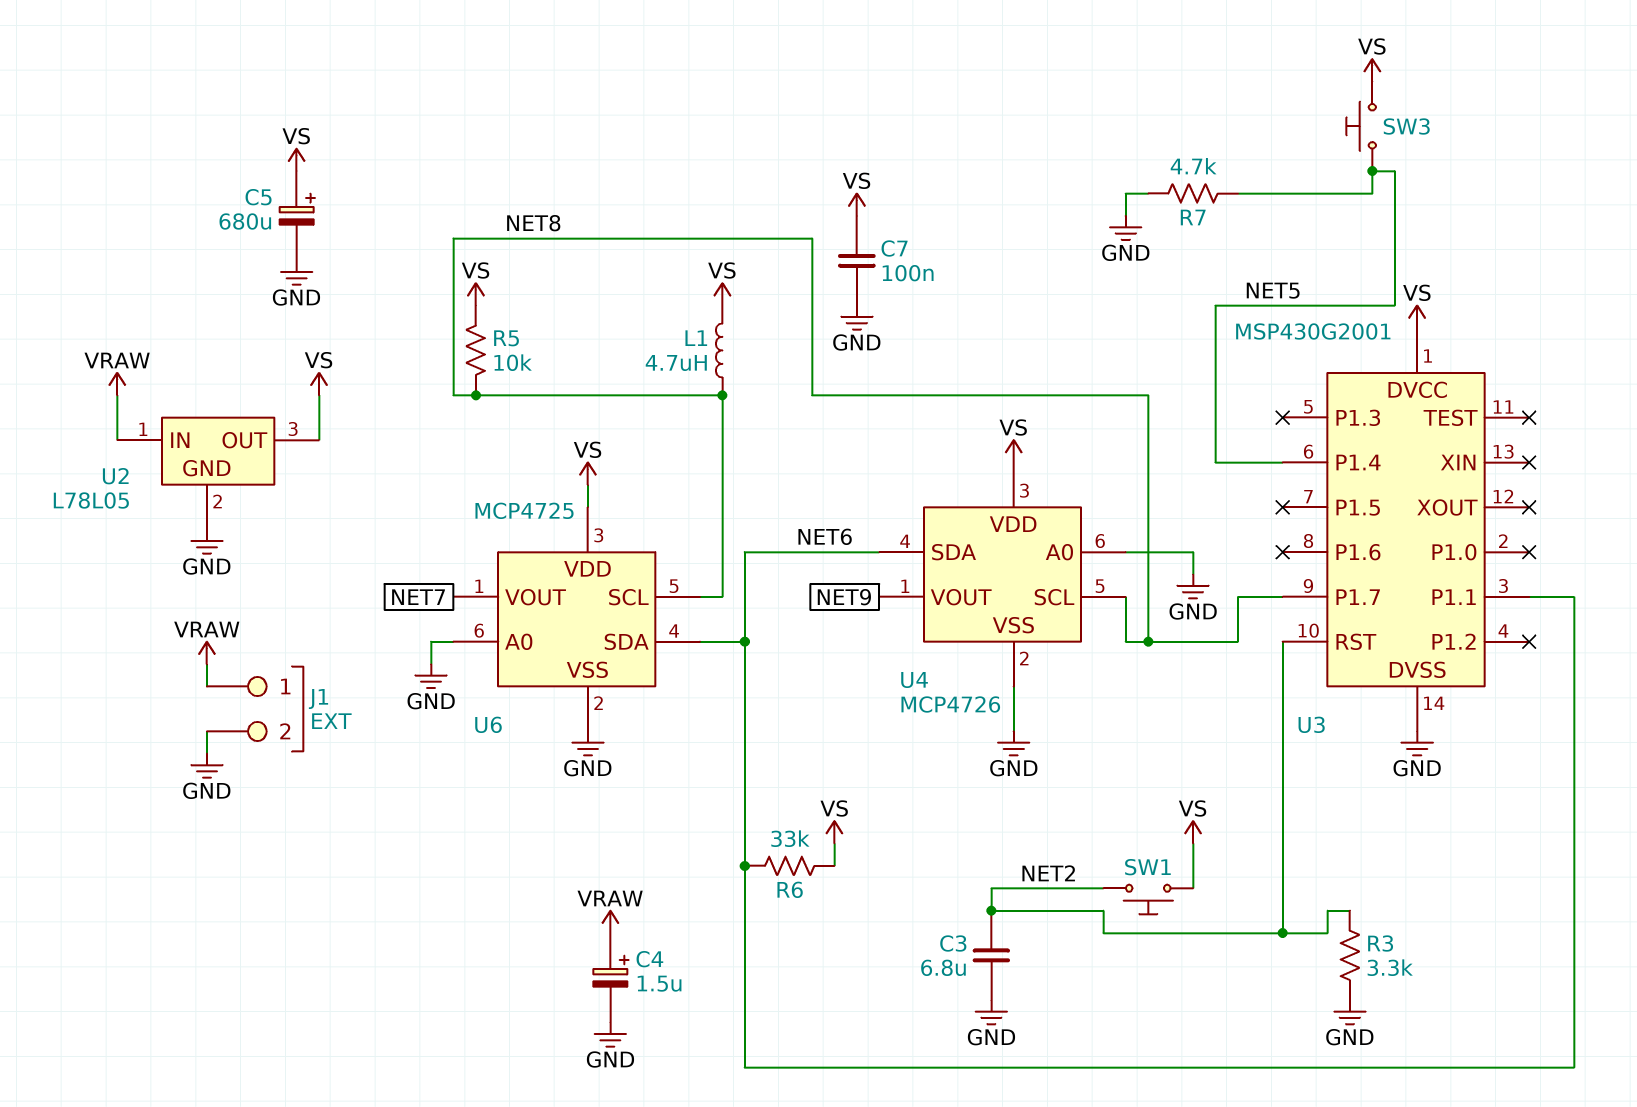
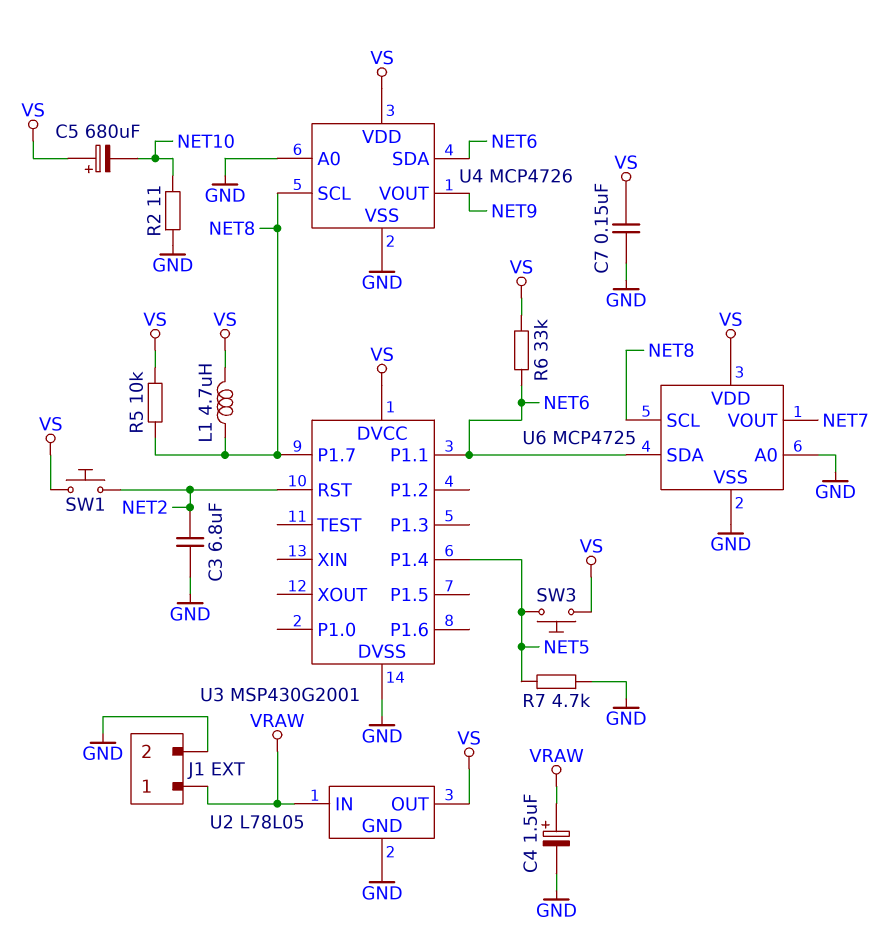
C5: 680uF (plus VS, minus GND) -> 680uF (plus VS, minus NET10)
C7: 100nF (GND, VS) -> 150nF (GND, VS)
R2: none -> 11 (GND, NET10)
R3: 3.3k (GND, NET2) -> none

